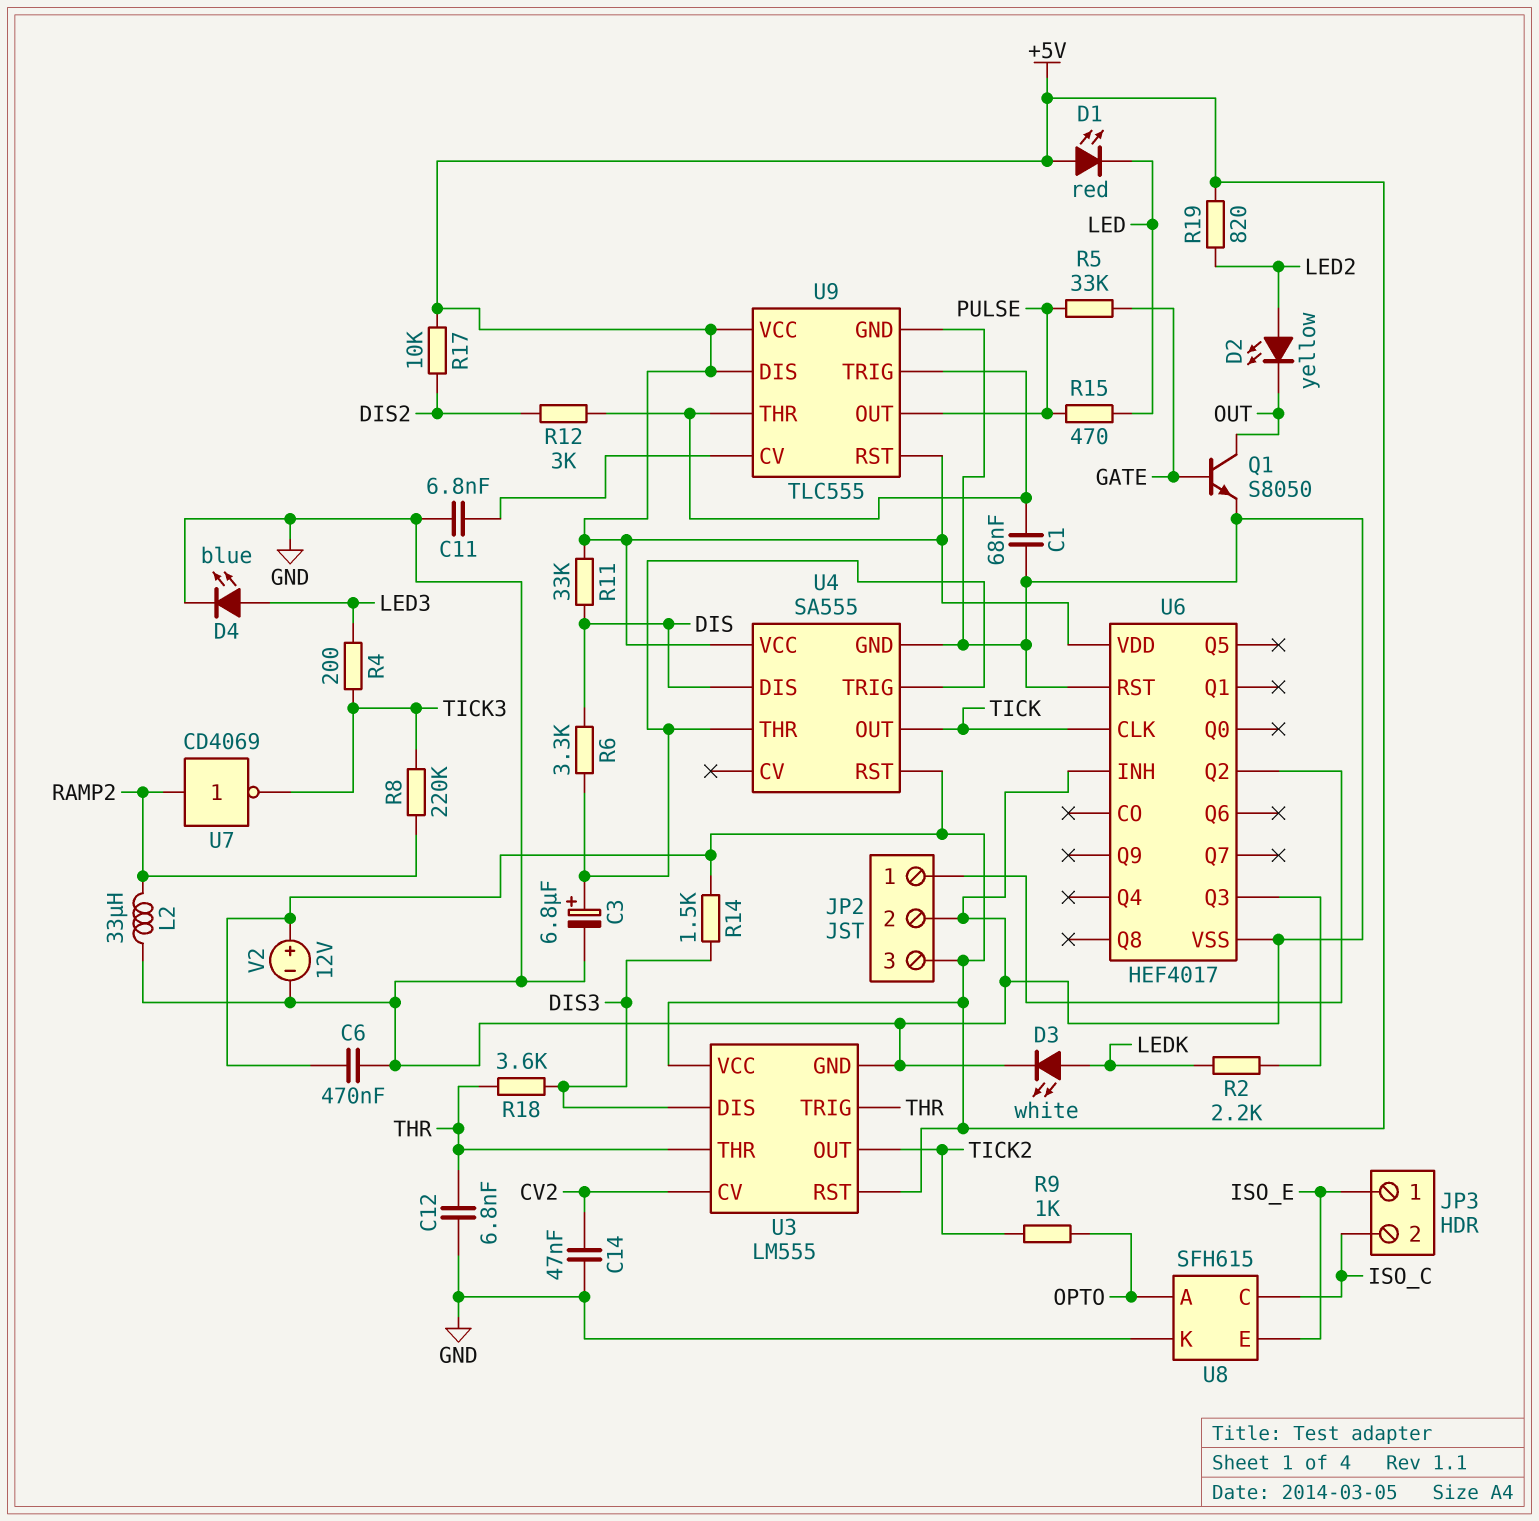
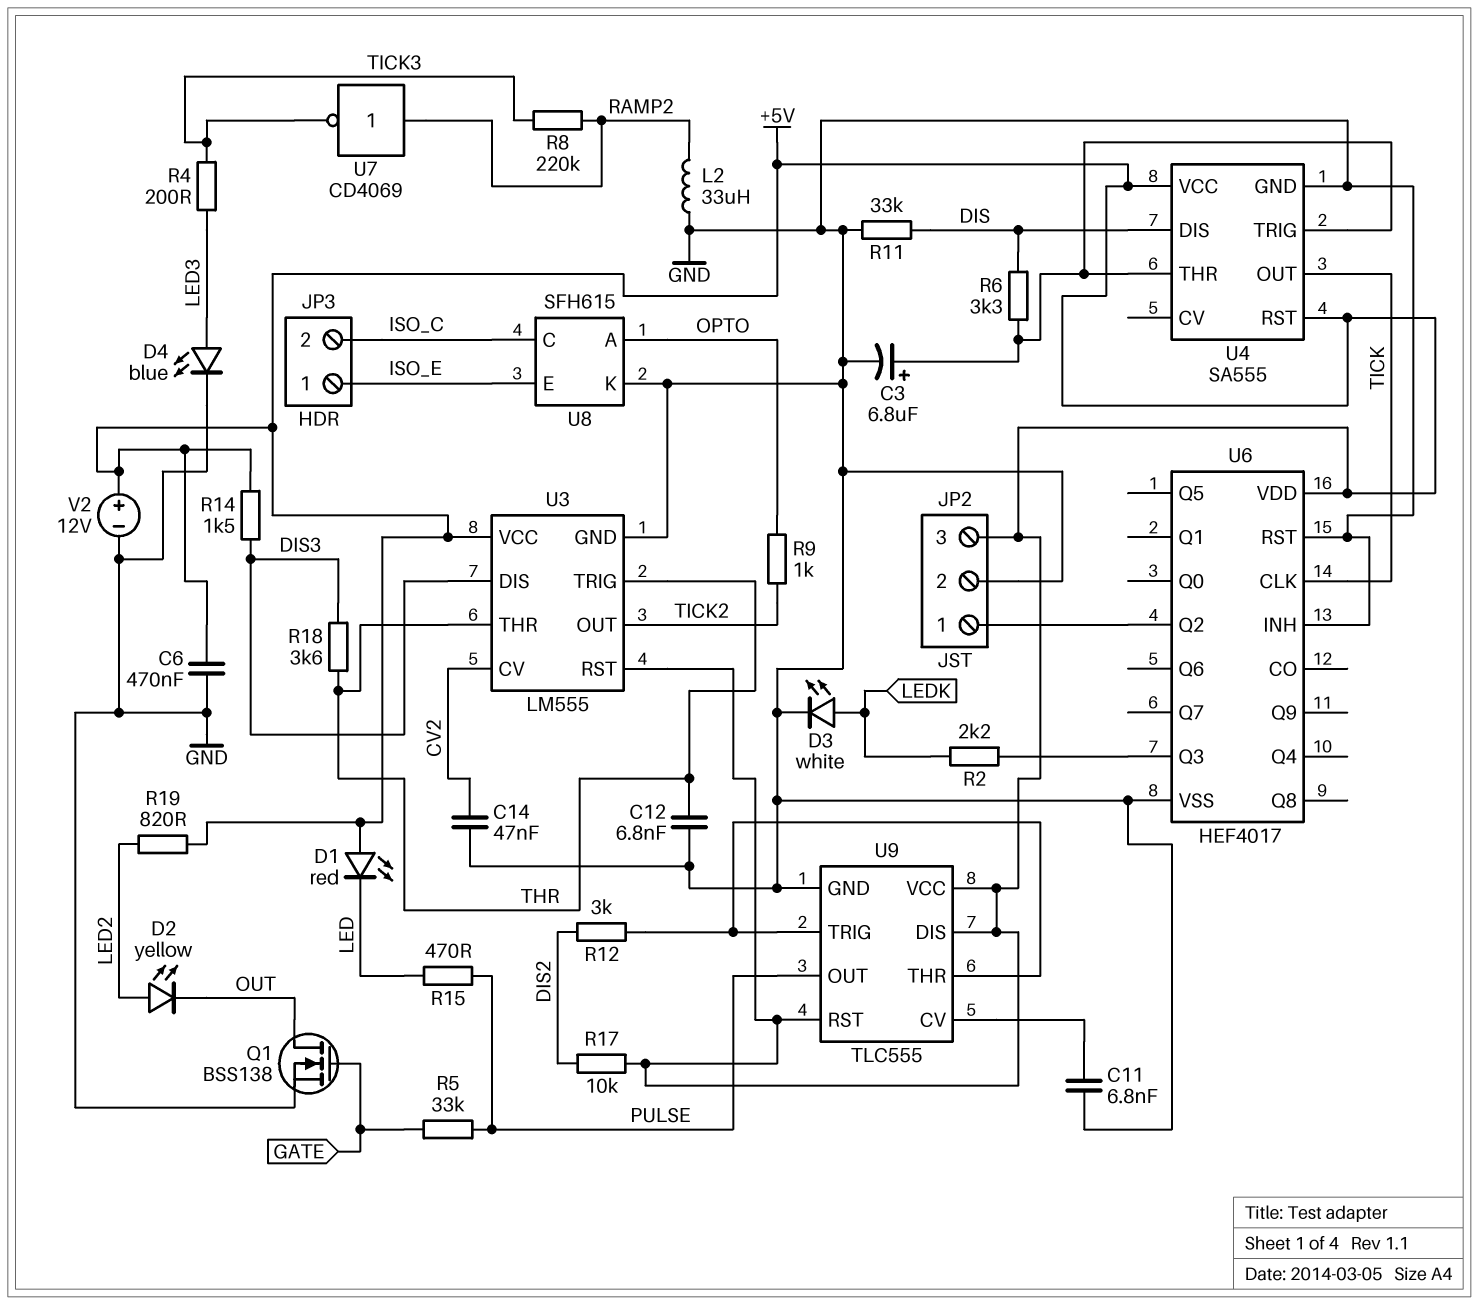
C1: 68nF (GND, U9/THR) -> none
Q1: NPN S8050 (B GATE, C OUT, E GND) -> NMOS BSS138 (G GATE, D OUT, S GND)
R11: 33k (+5V, DIS) -> 33k (DIS, GND)

